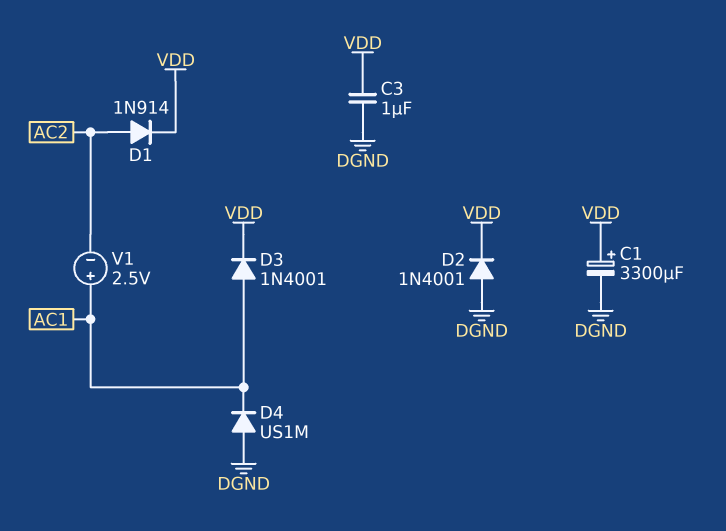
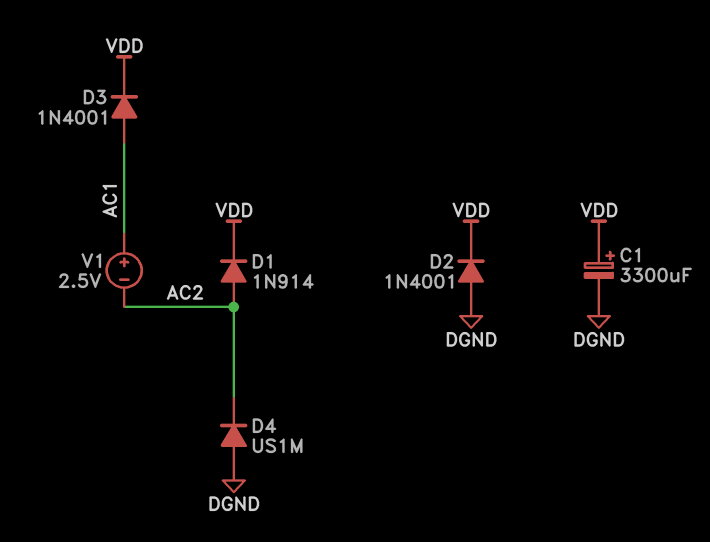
C3: 1uF (DGND, VDD) -> none
D4: diode US1M (A DGND, K AC1) -> diode US1M (A DGND, K AC2)

